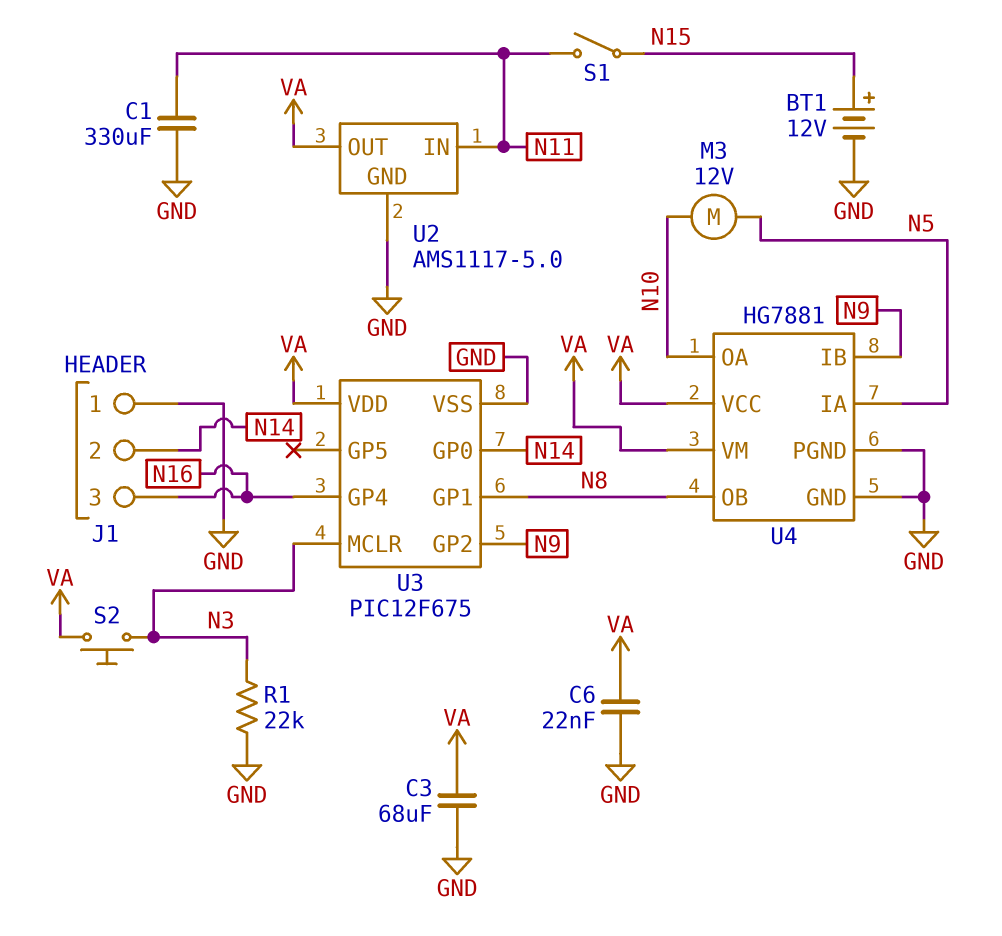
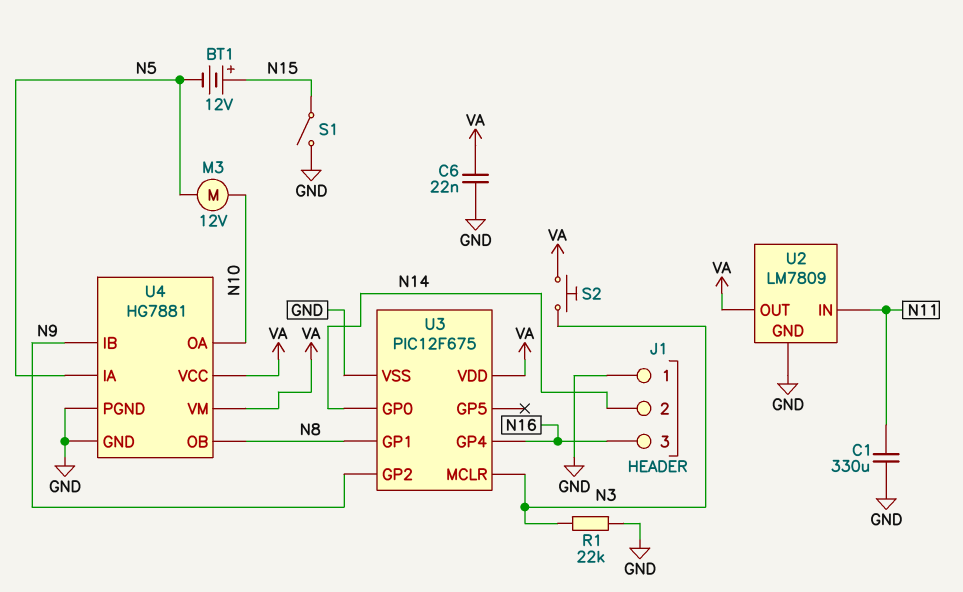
BT1: 12V (plus N15, minus GND) -> 12V (plus N15, minus N5)
C3: 68uF (GND, VA) -> none
S1: switch (N11, N15) -> switch (GND, N15)
U2: AMS1117-5.0 -> LM7809

